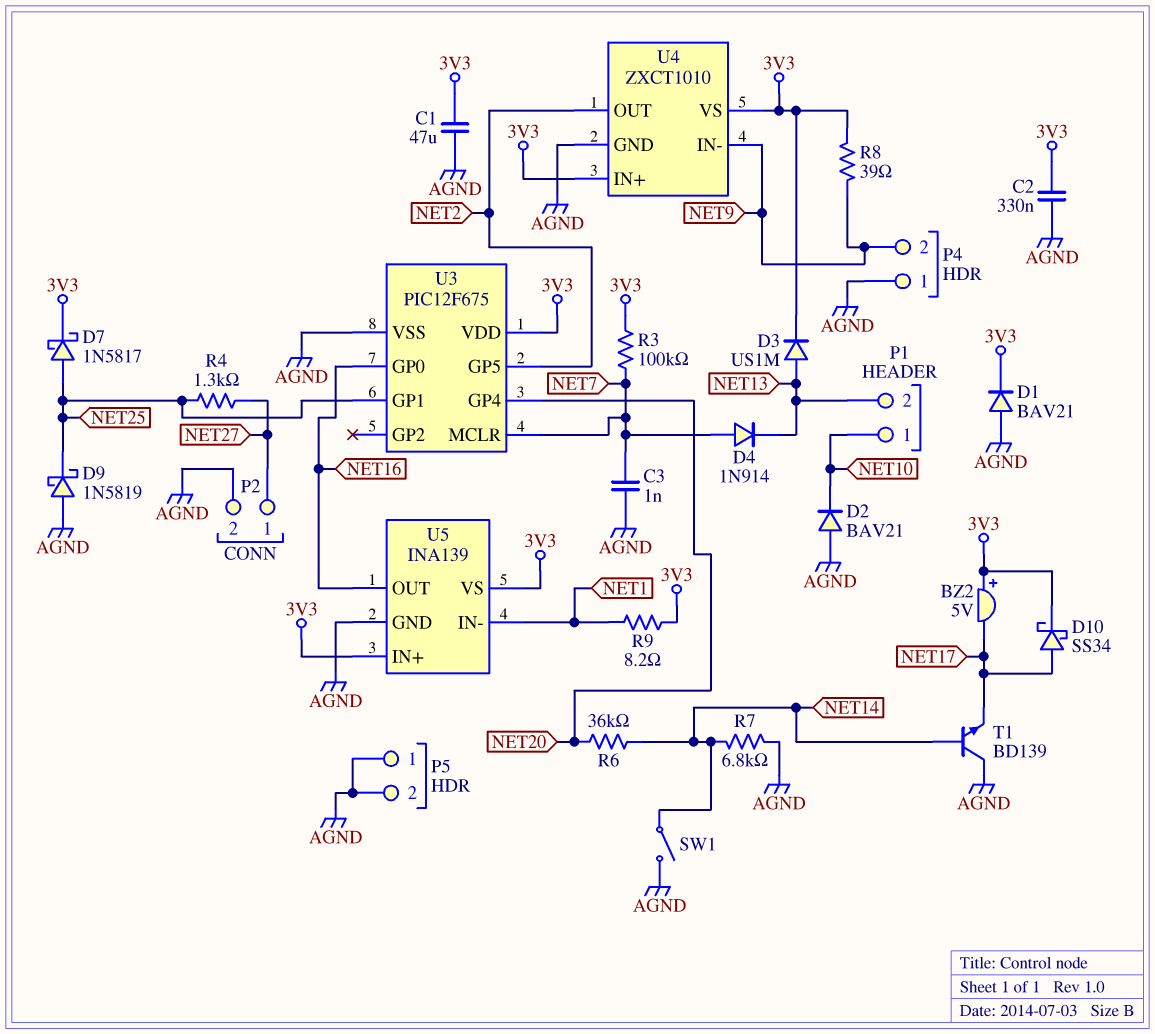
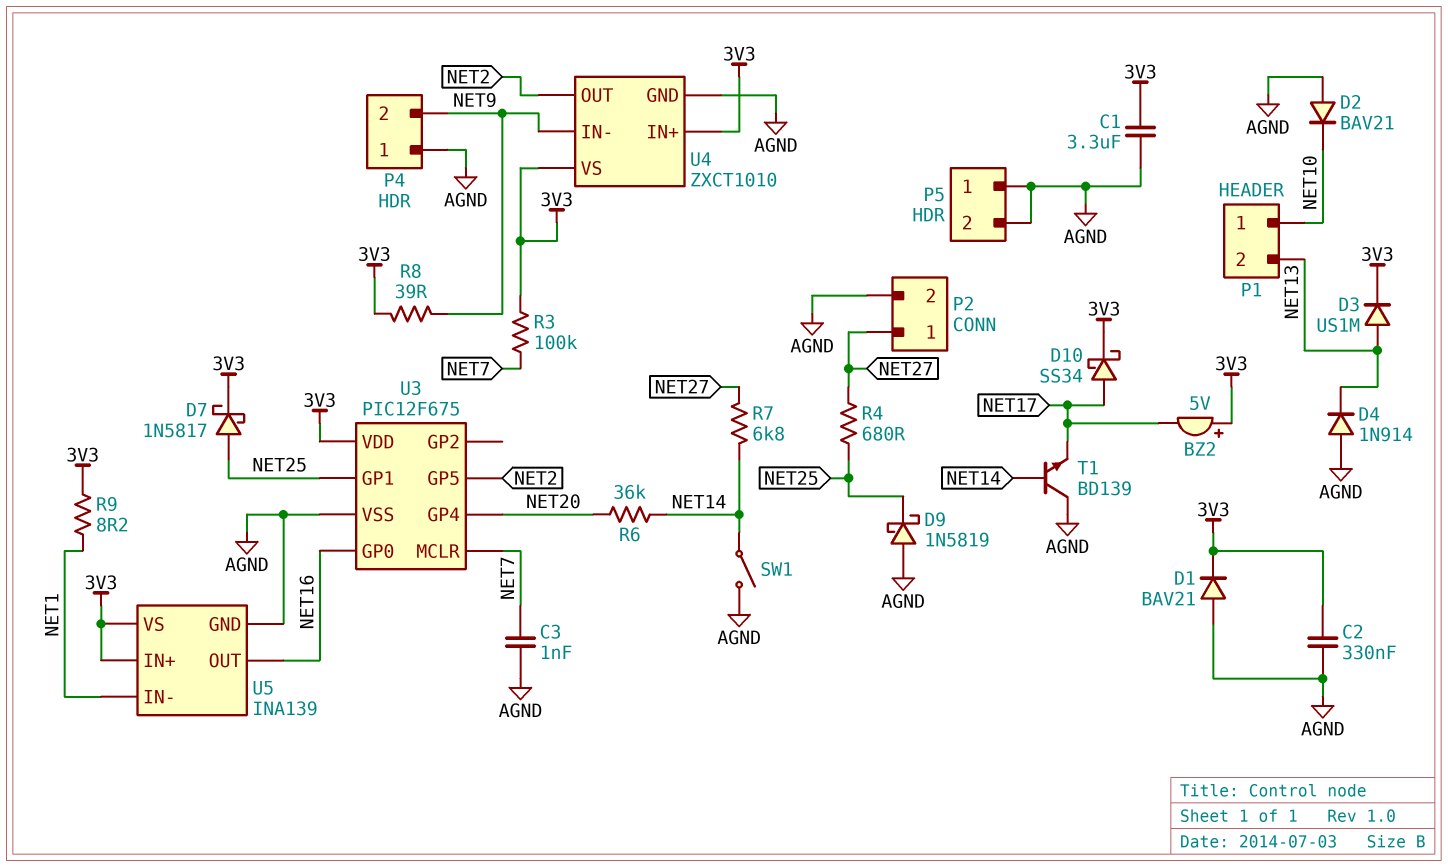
C1: 47uF (3V3, AGND) -> 3.3uF (3V3, AGND)
D4: diode 1N914 (A NET7, K NET13) -> diode 1N914 (A AGND, K NET13)
R4: 1.3k (NET25, NET27) -> 680 (NET25, NET27)
R7: 6.8k (AGND, NET14) -> 6.8k (NET14, NET27)

